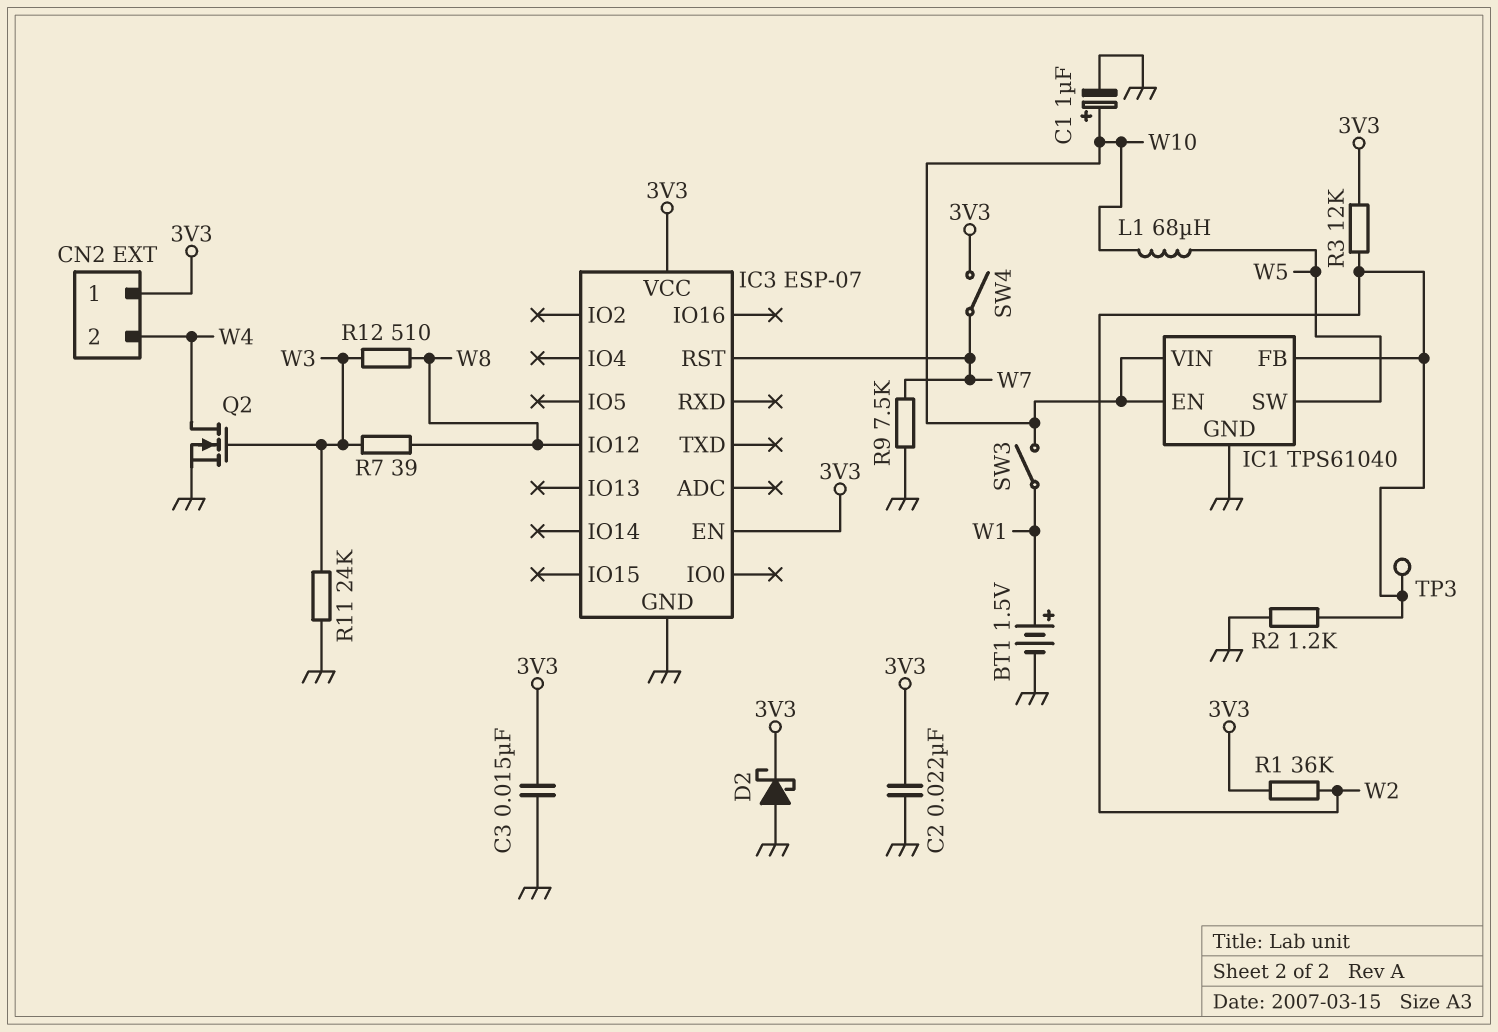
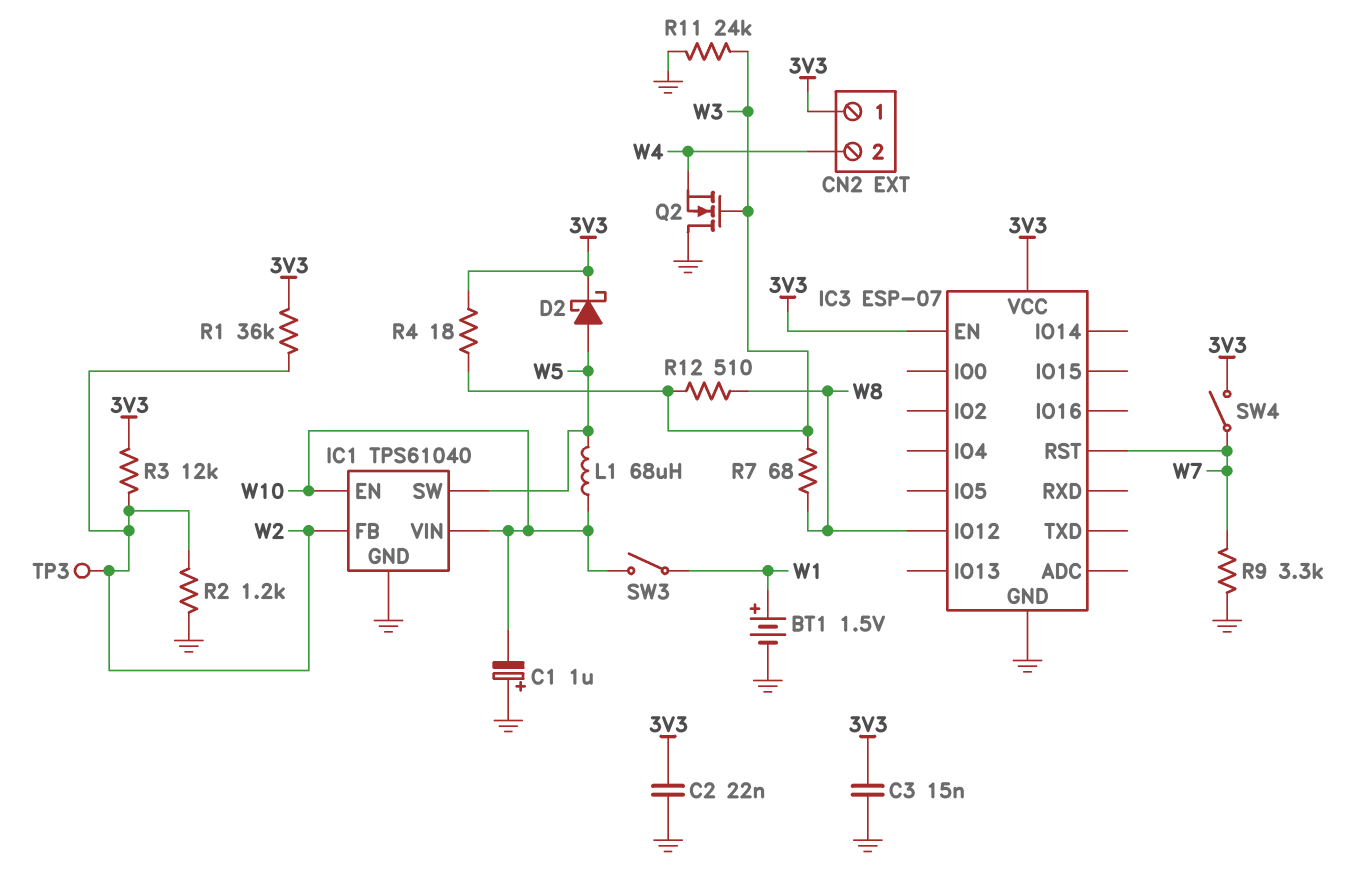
C1: 1uF (plus W10, minus GND) -> 1uF (plus GND, minus W10)
D2: schottky (A GND, K 3V3) -> schottky (A W5, K 3V3)
Q2: NMOS (G W3, D W4, S GND) -> NMOS (G W3, D GND, S W4)
R4: none -> 18 (3V3, W3)
R7: 39 (W3, W8) -> 68 (W3, W8)
R9: 7.5k (GND, W7) -> 3.3k (GND, W7)

